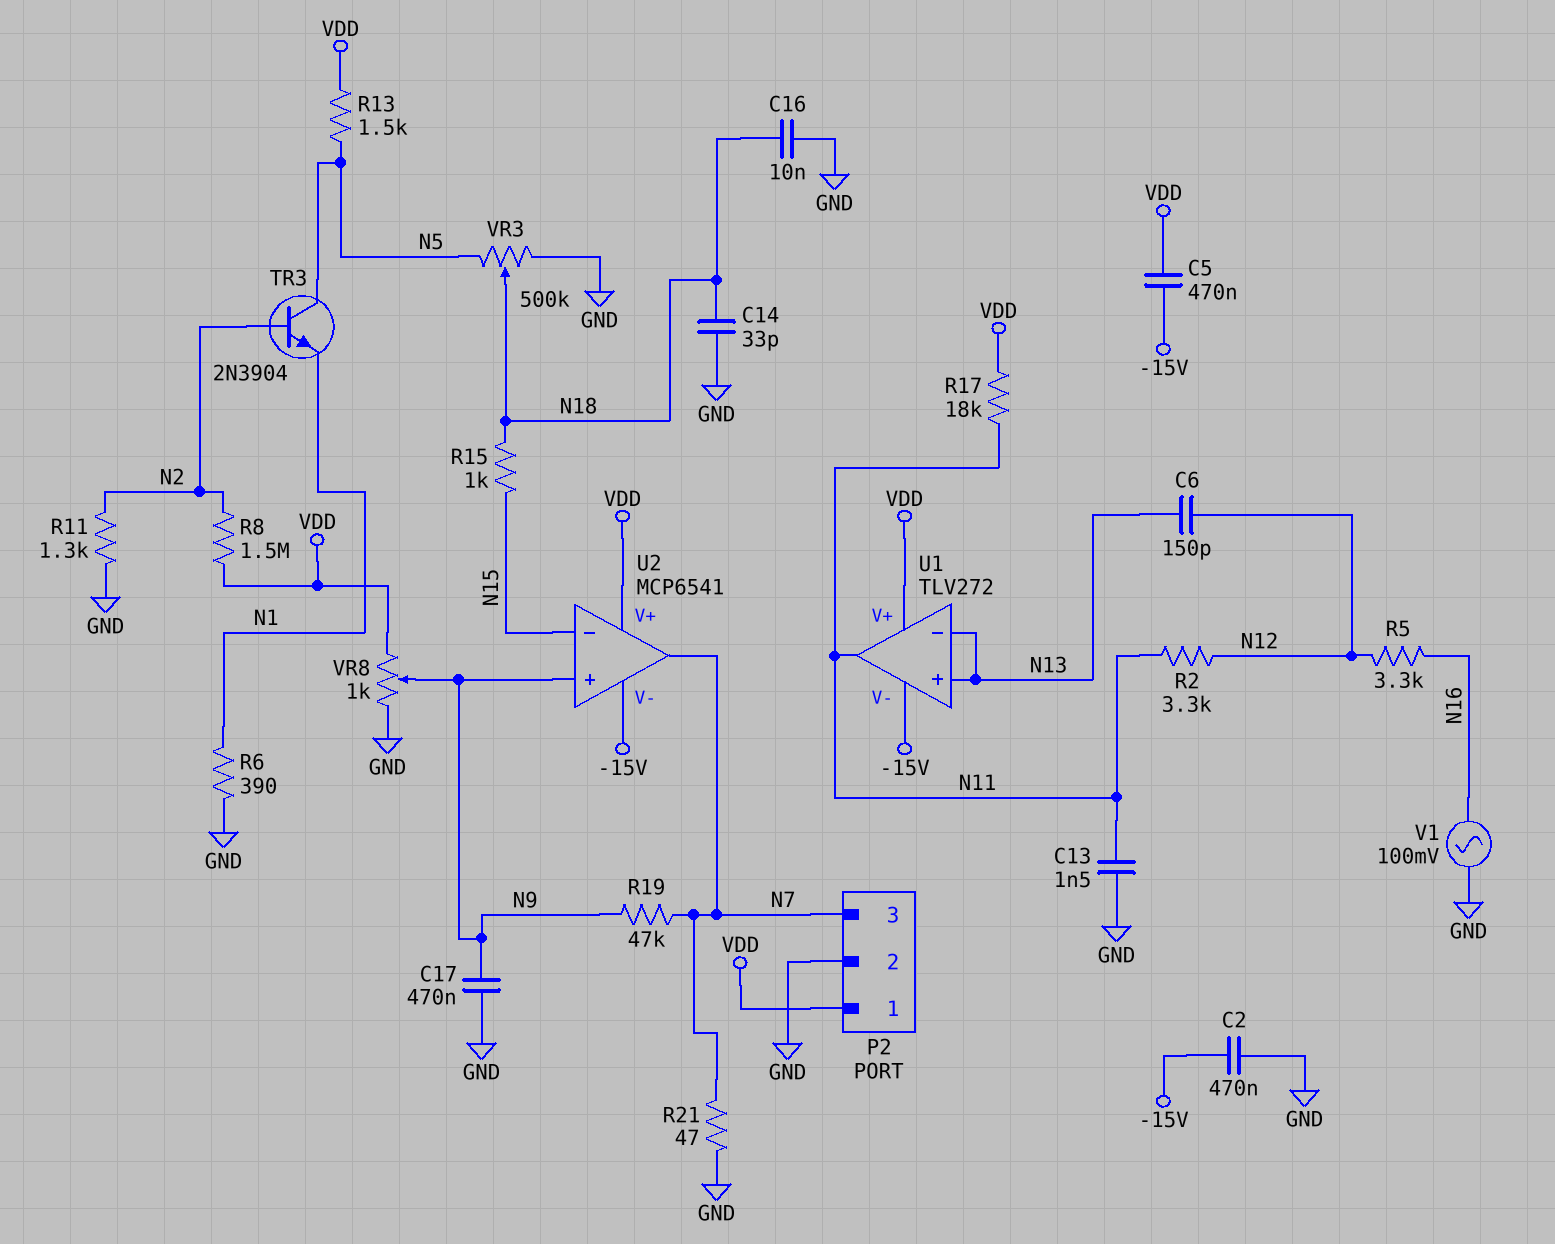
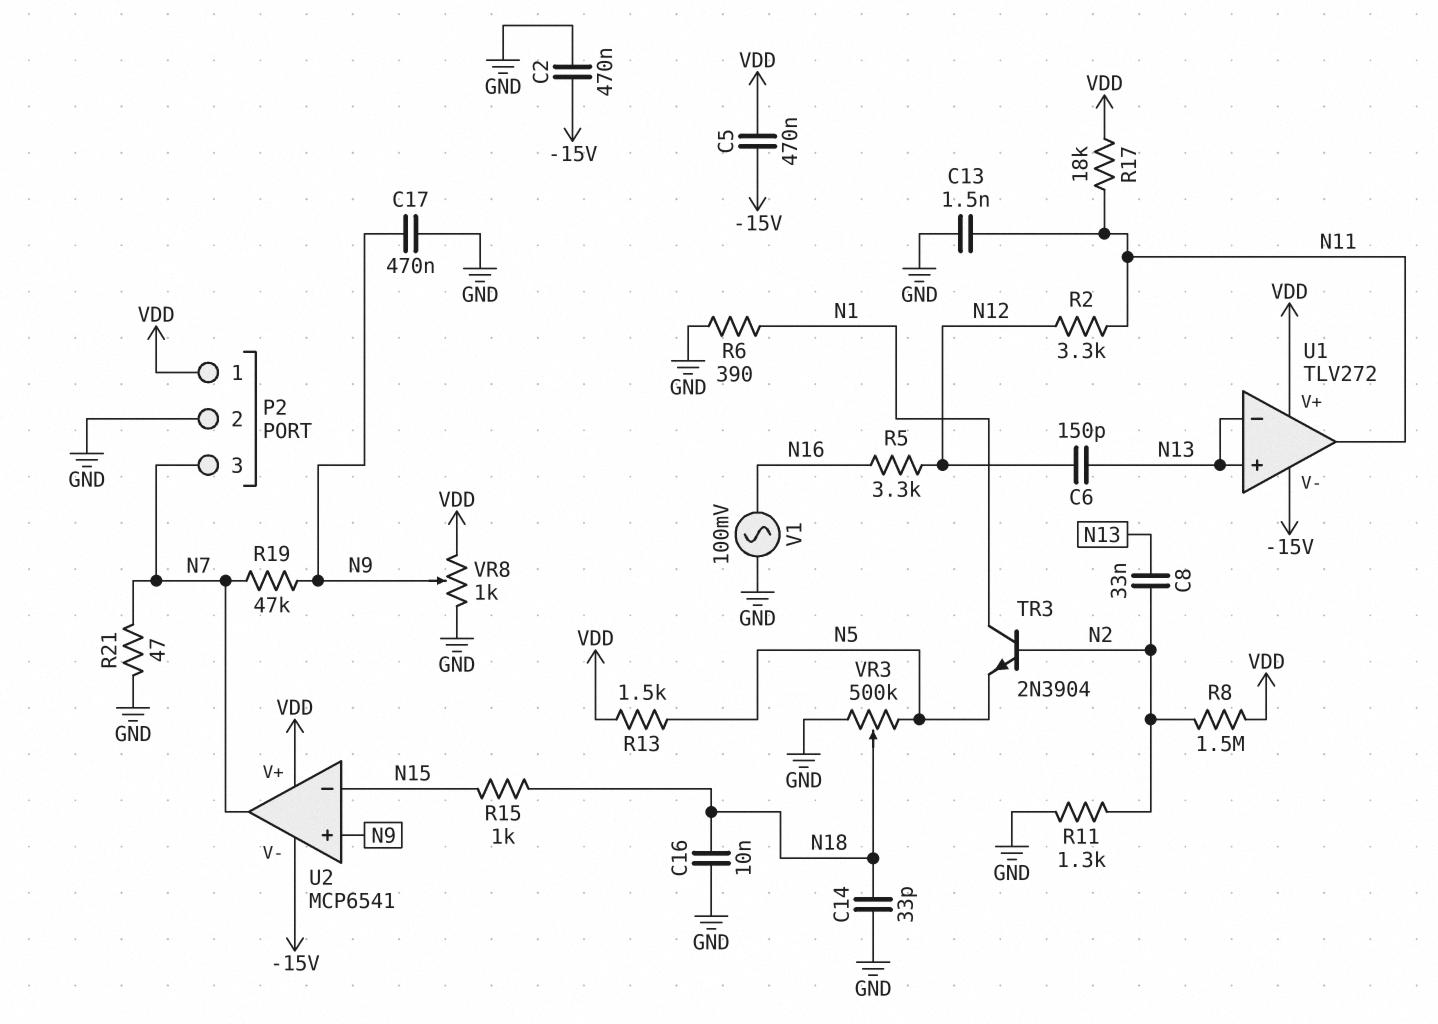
C8: none -> 33nF (N2, N13)
TR3: NPN 2N3904 (B N2, C N5, E N1) -> NPN 2N3904 (B N2, C N1, E N5)

